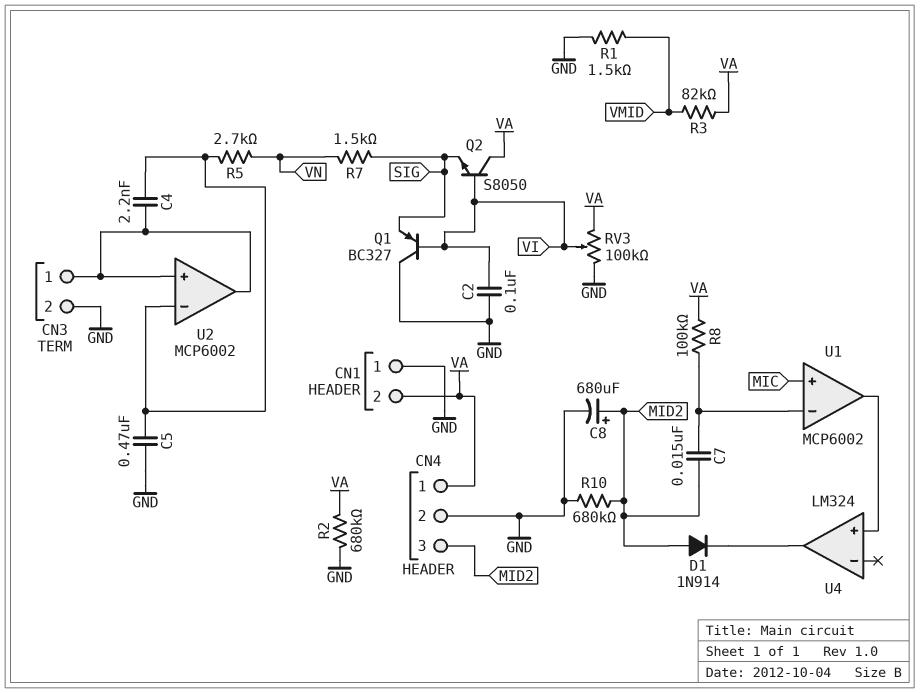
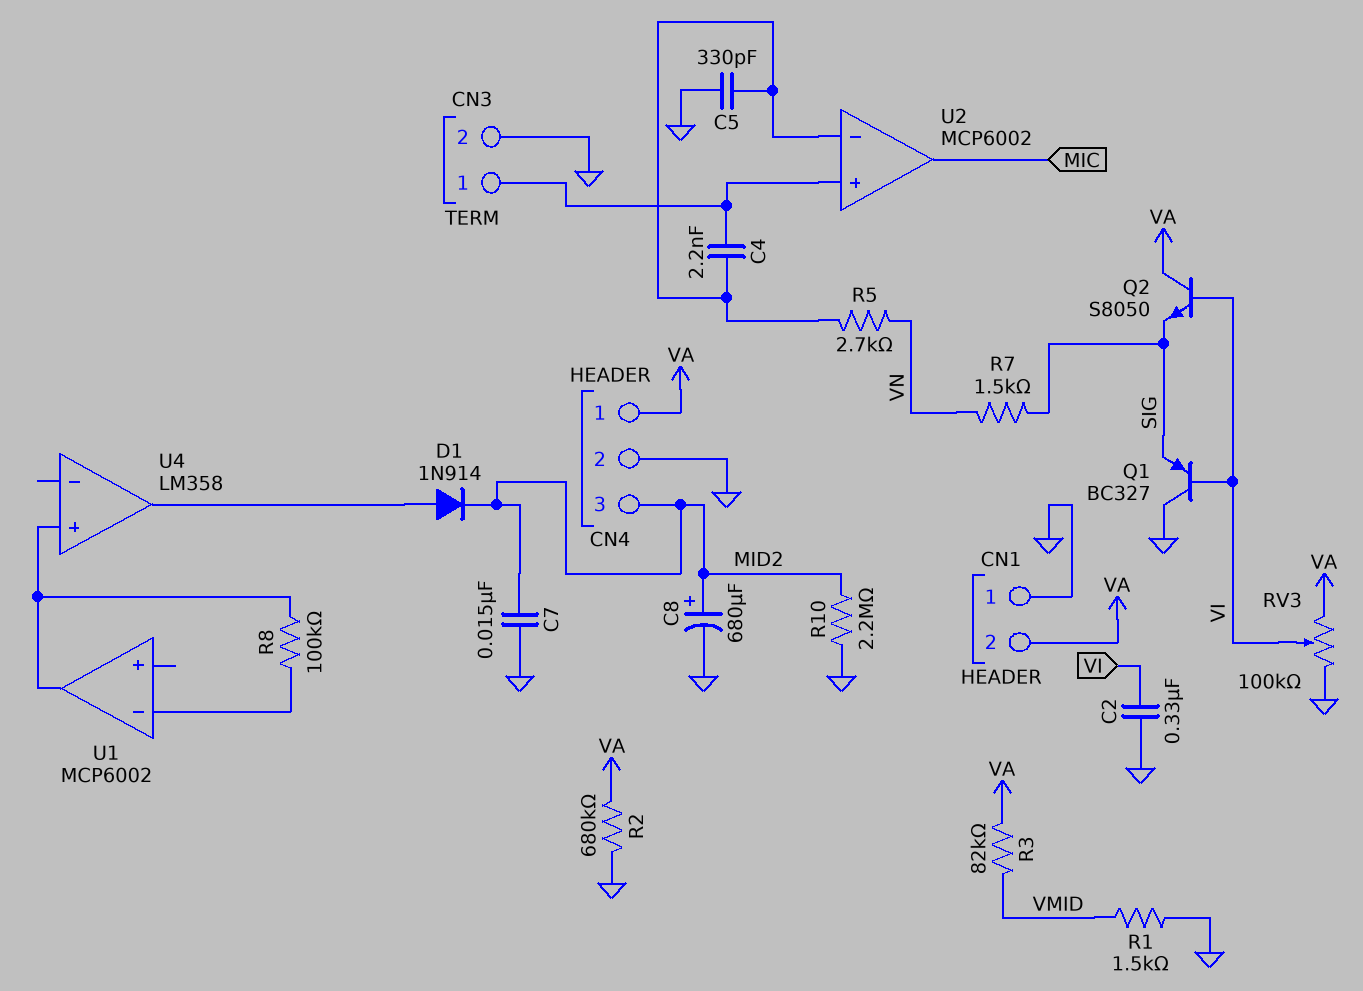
C2: 100nF (GND, VI) -> 330nF (GND, VI)
C5: 470nF (GND, U2/in-) -> 330pF (GND, U2/in-)
C7: 15nF (MID2, U1/in-) -> 15nF (GND, MID2)
D1: diode 1N914 (A MID2, K U4/out) -> diode 1N914 (A U4/out, K MID2)
R8: 100k (U1/in-, VA) -> 100k (U1/in-, U1/out)
R10: 680k (GND, MID2) -> 2.2M (GND, MID2)
U1 pin in+: MIC -> none
U2 pin out: CN3/1 -> MIC
U4: LM324 -> LM358

